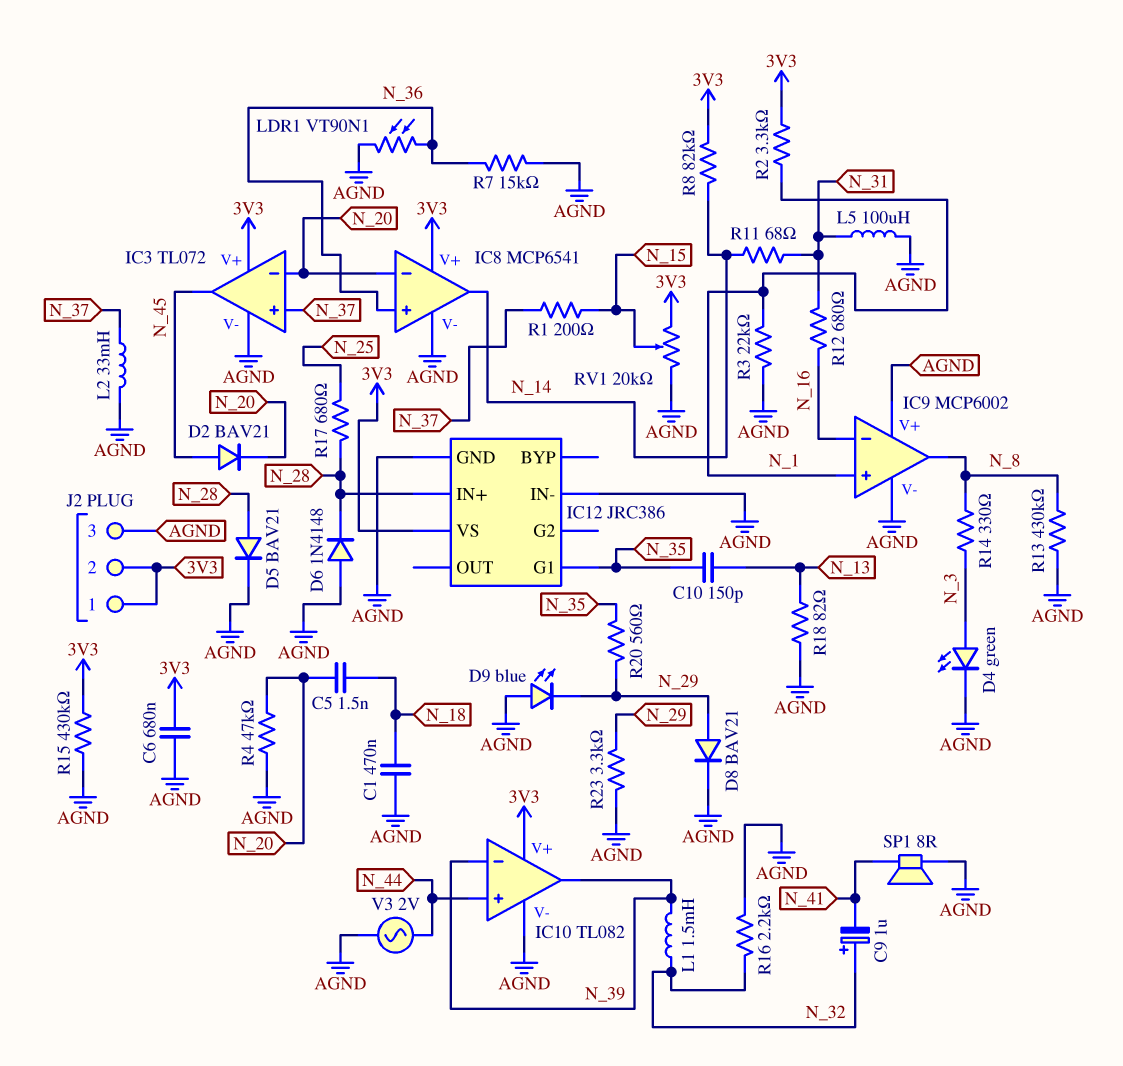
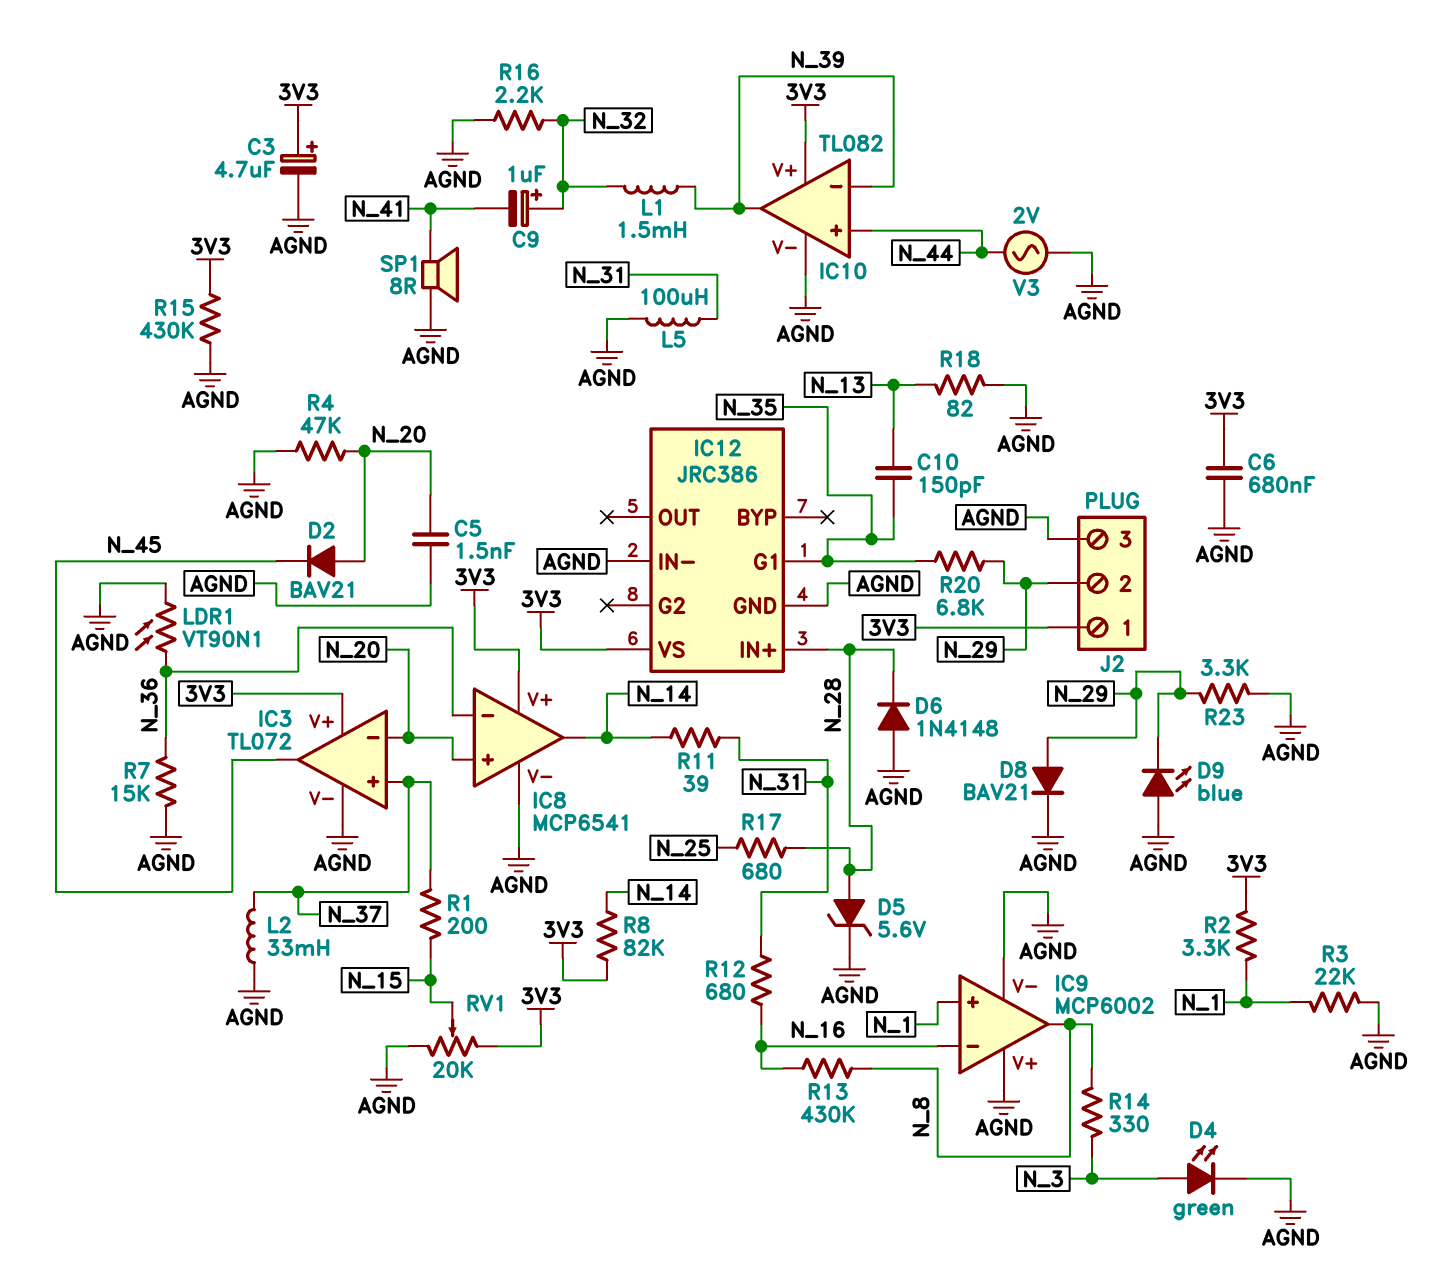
C1: 470nF (AGND, N_18) -> none
C3: none -> 4.7uF (plus 3V3, minus AGND)
C5: 1.5nF (N_18, N_20) -> 1.5nF (AGND, N_20)
D2: diode BAV21 (A N_45, K N_20) -> diode BAV21 (A N_20, K N_45)
D5: diode BAV21 (A N_28, K AGND) -> zener 5.6V (A N_28, K AGND)
IC8 pin in+: N_36 -> N_20
IC8 pin in-: N_20 -> N_36
J2 pin 2: 3V3 -> N_29
R11: 68 (N_14, N_31) -> 39 (N_14, N_31)
R13: 430k (AGND, N_8) -> 430k (N_8, N_16)
R20: 560 (N_29, N_35) -> 6.8k (N_29, N_35)

